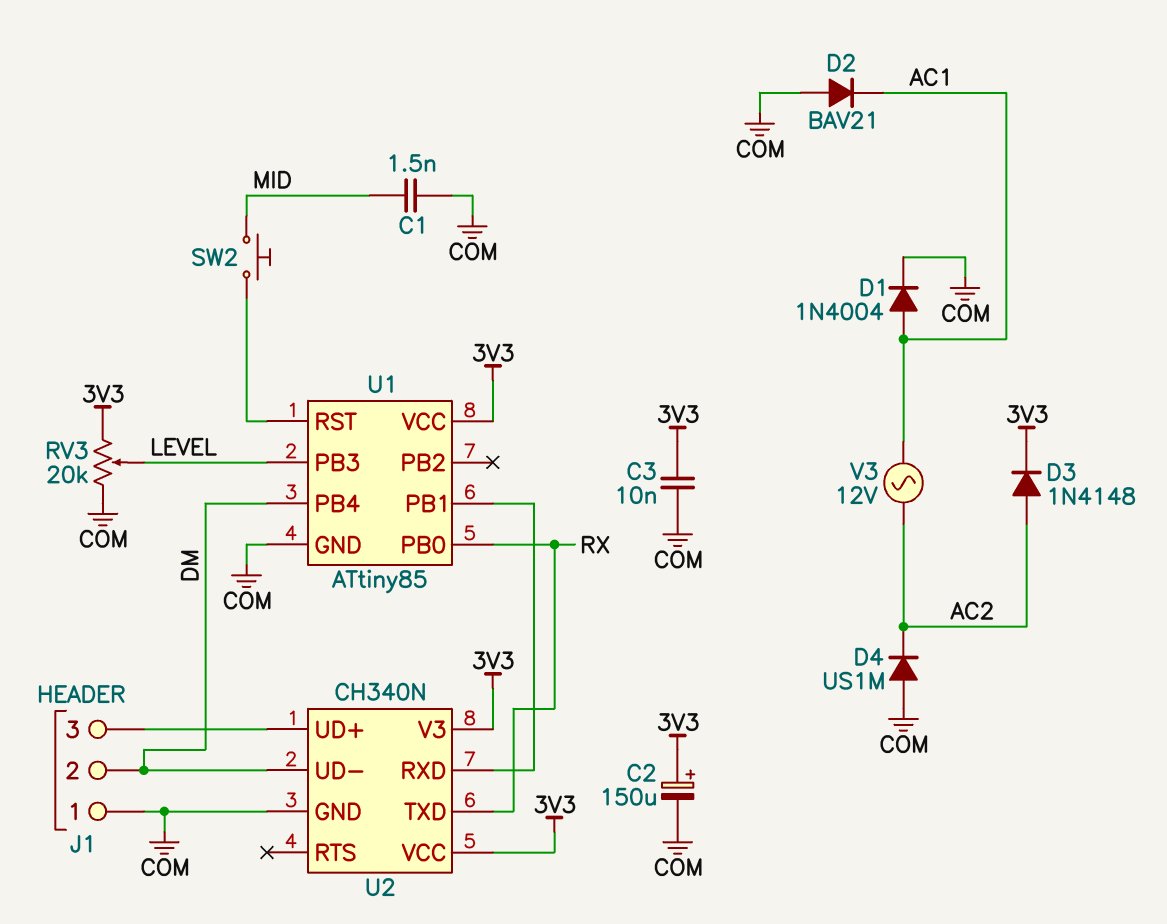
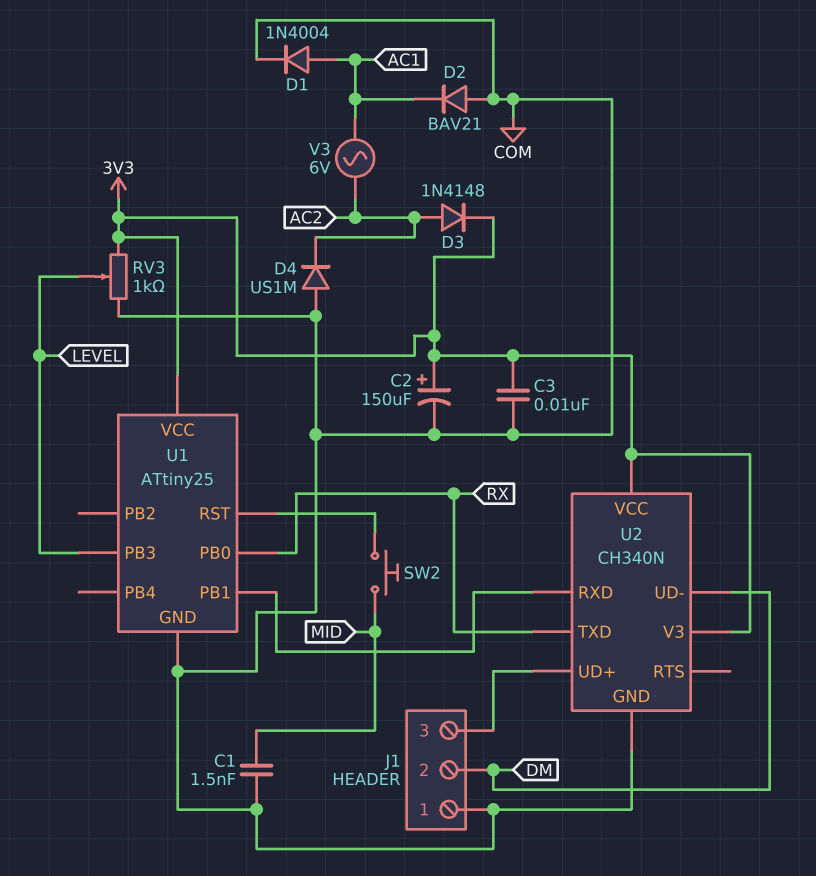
RV3: 20k (3V3, COM, wiper LEVEL) -> 1k (3V3, COM, wiper LEVEL)
U1: ATtiny85 -> ATtiny25
U1 pin PB4: DM -> none
V3: AC 12V (AC1, AC2) -> AC 6V (AC1, AC2)

